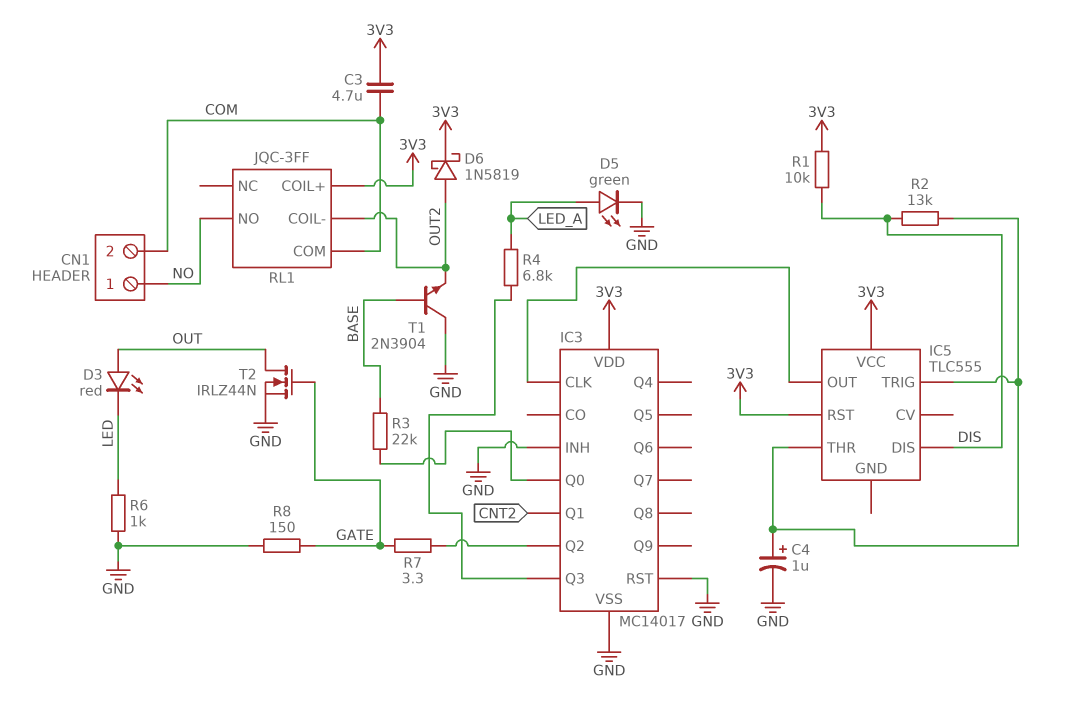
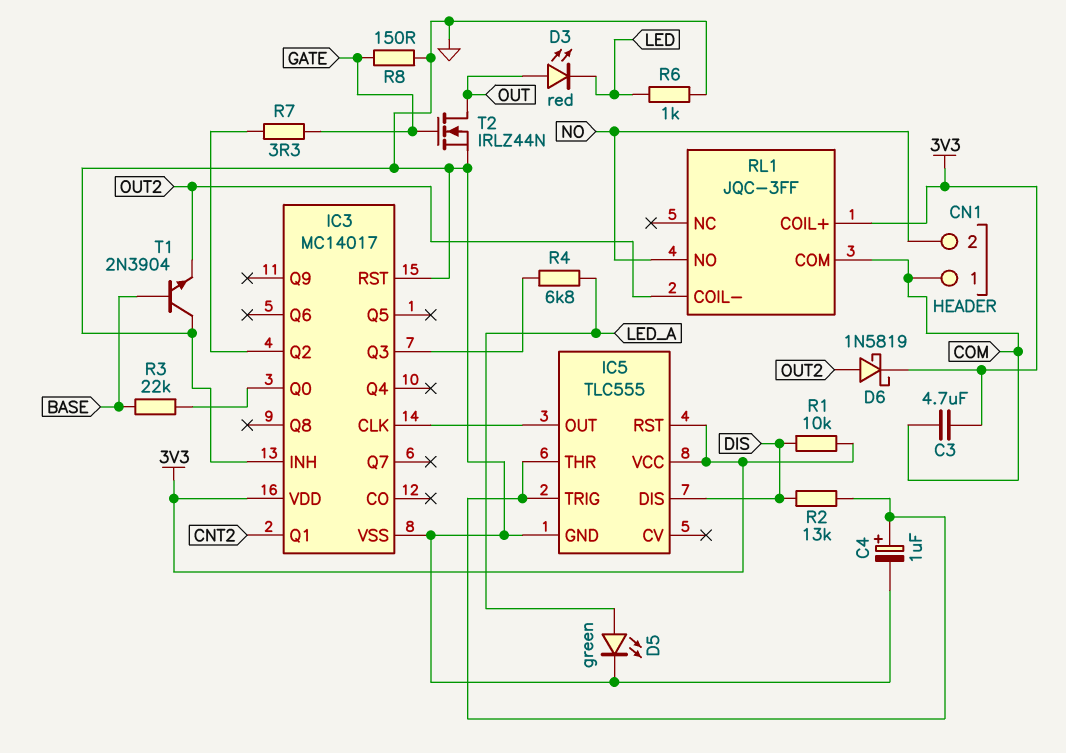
CN1 pin 1: NO -> COM
CN1 pin 2: COM -> NO
IC5 pin GND: none -> GND

